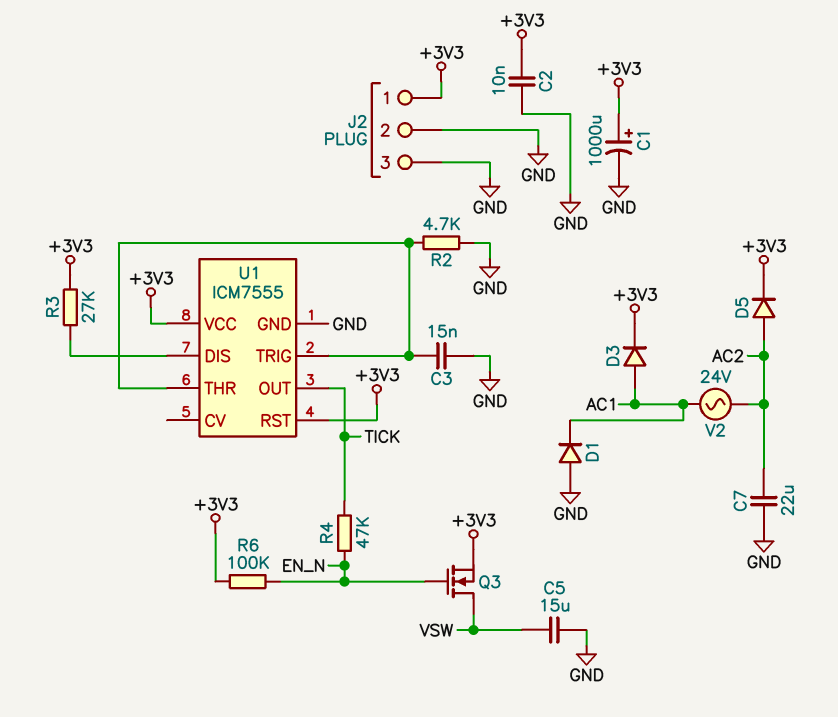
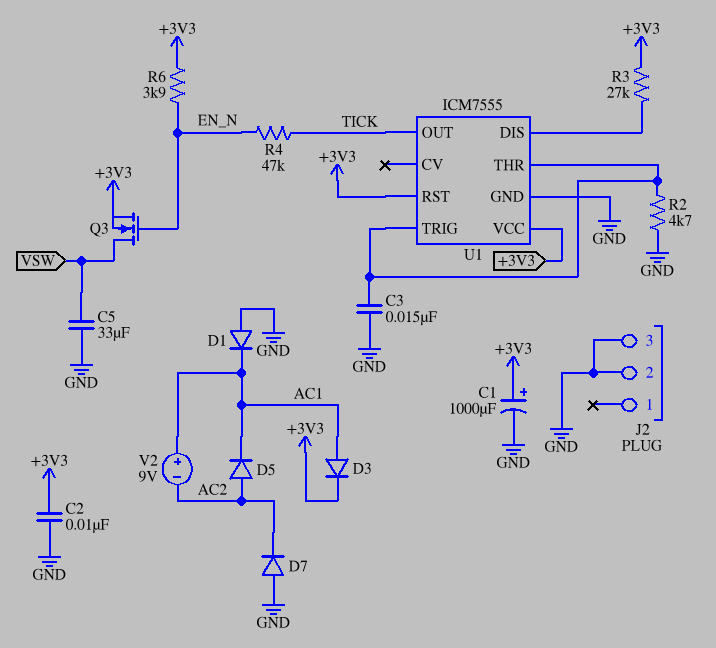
C5: 15uF (GND, VSW) -> 33uF (GND, VSW)
C7: 22uF (AC2, GND) -> none
D5: diode (A AC2, K +3V3) -> diode (A AC2, K AC1)
D7: none -> diode (A GND, K AC2)
J2 pin 1: +3V3 -> none
R6: 100k (+3V3, EN_N) -> 3.9k (+3V3, EN_N)
V2: AC 24V (AC1, AC2) -> 9V (plus AC1, minus AC2)

